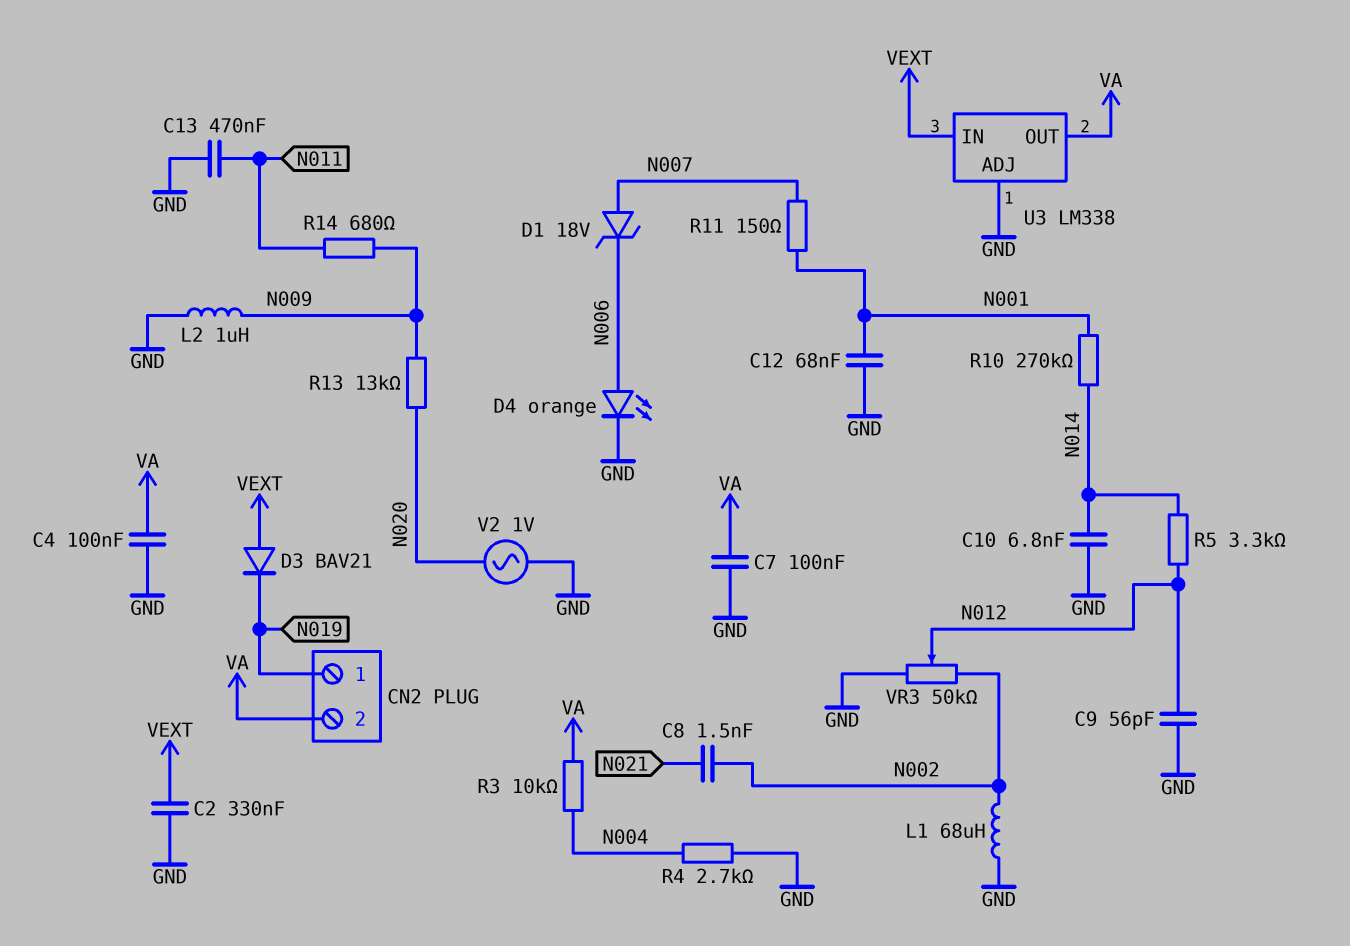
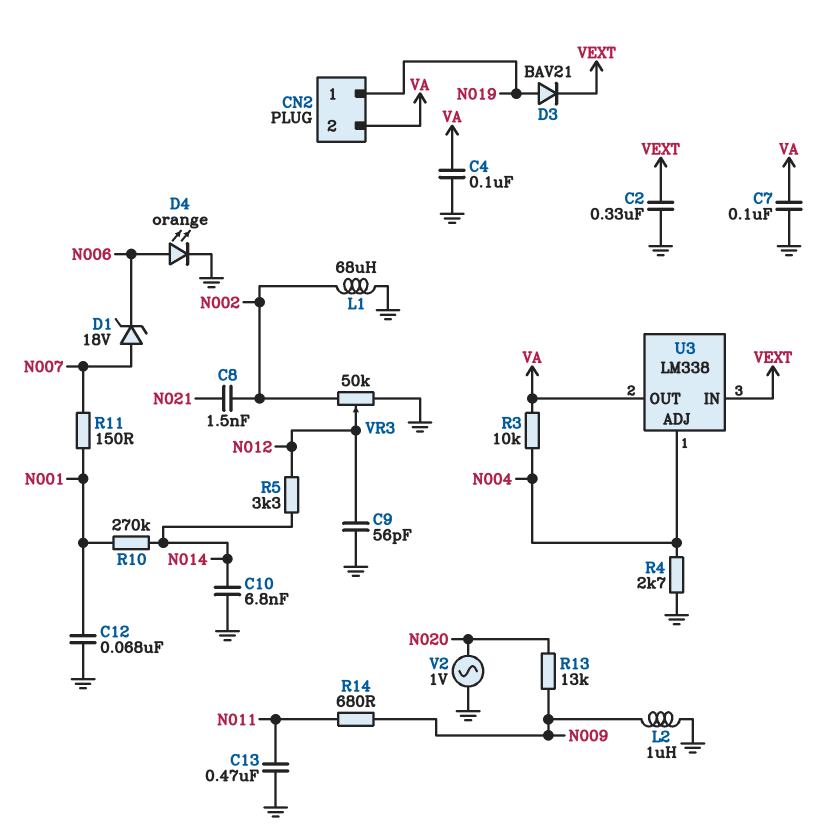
D3: diode BAV21 (A VEXT, K N019) -> diode BAV21 (A N019, K VEXT)
U3 pin ADJ: GND -> N004

